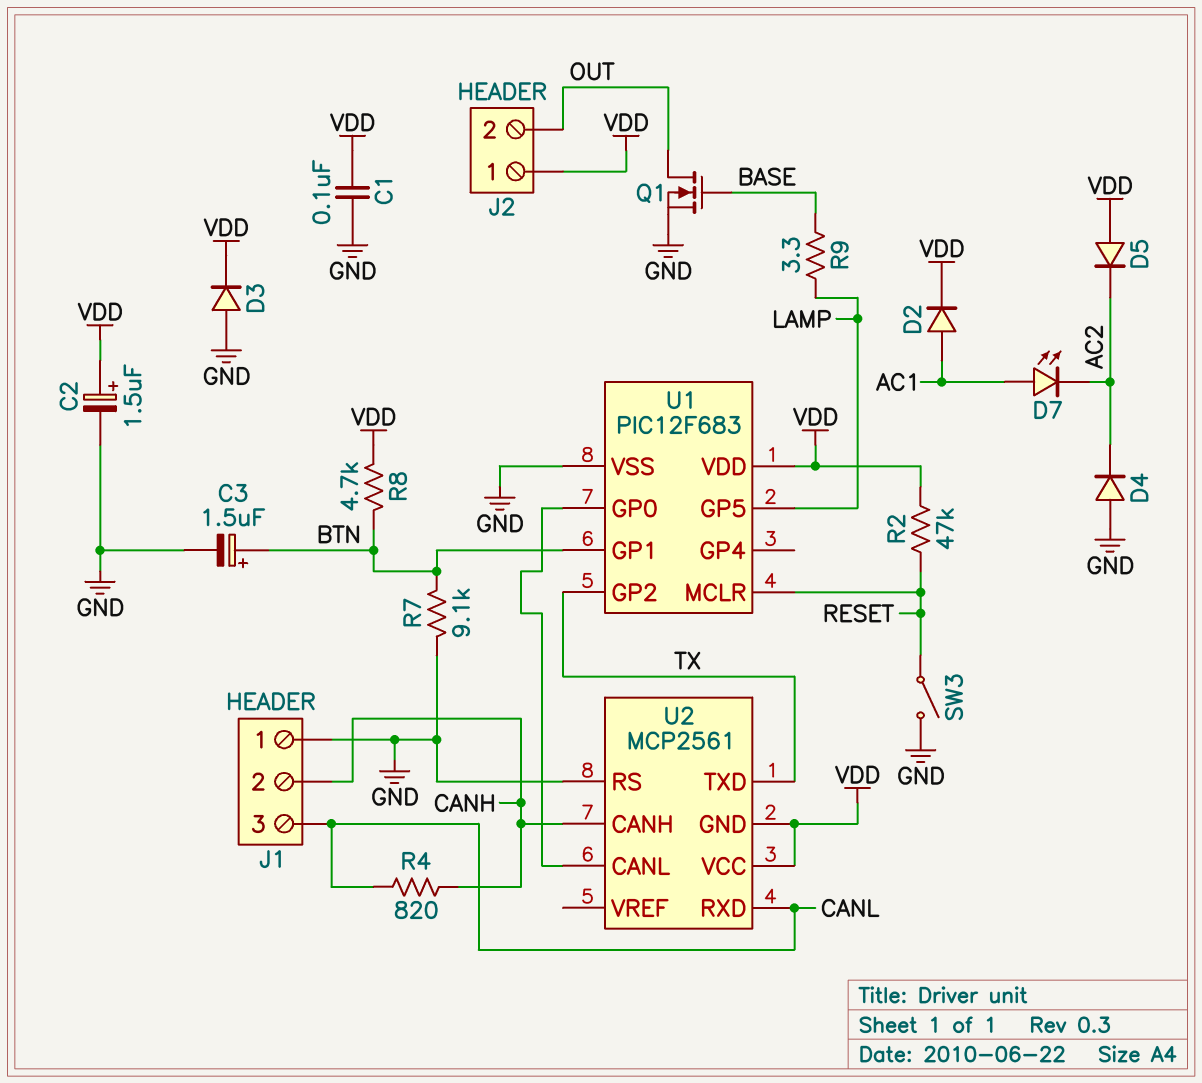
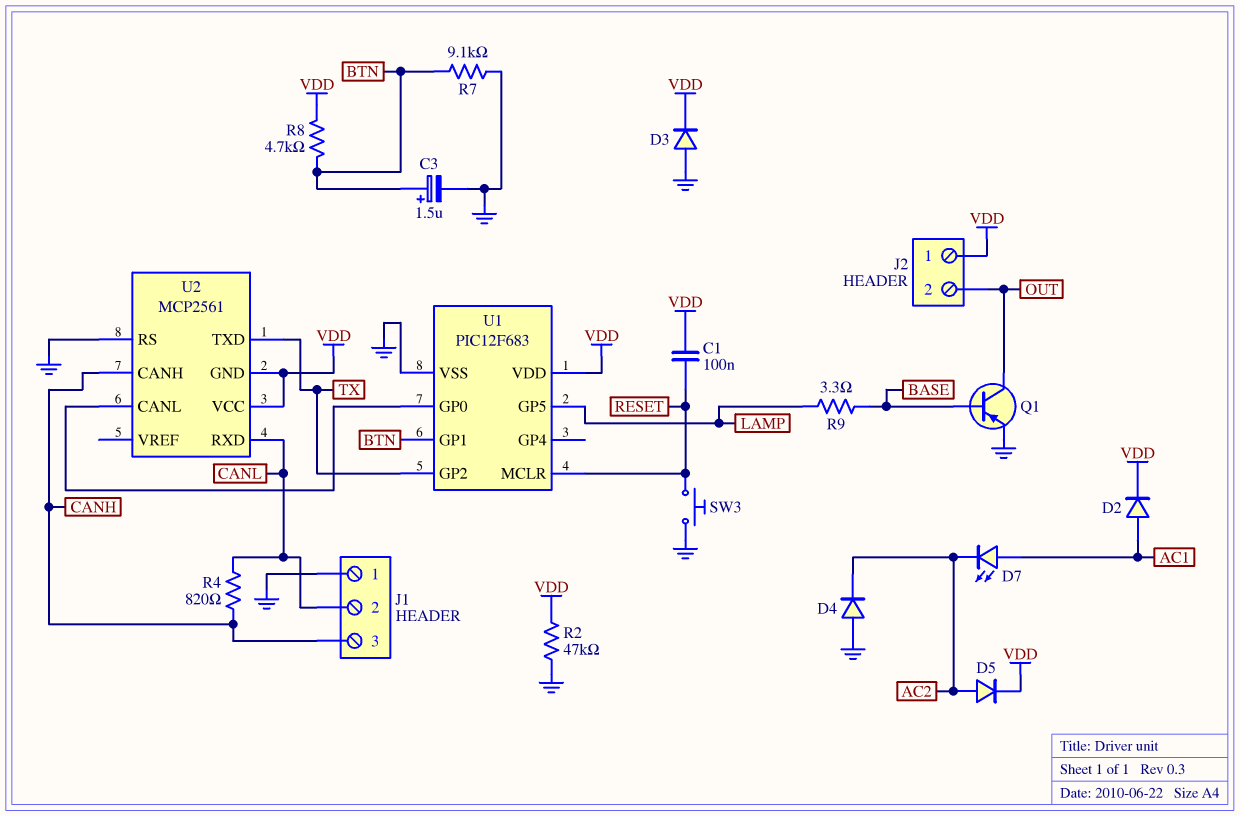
C1: 100nF (GND, VDD) -> 100nF (RESET, VDD)
C2: 1.5uF (plus VDD, minus GND) -> none
D5: diode (A VDD, K AC2) -> diode (A AC2, K VDD)
J1 pin 2: CANH -> CANL
J1 pin 3: CANL -> CANH
Q1: NMOS (G BASE, D OUT, S GND) -> PNP (B BASE, C OUT, E GND)
R2: 47k (RESET, VDD) -> 47k (GND, VDD)
SW3: switch (GND, RESET) -> button (GND, RESET)

